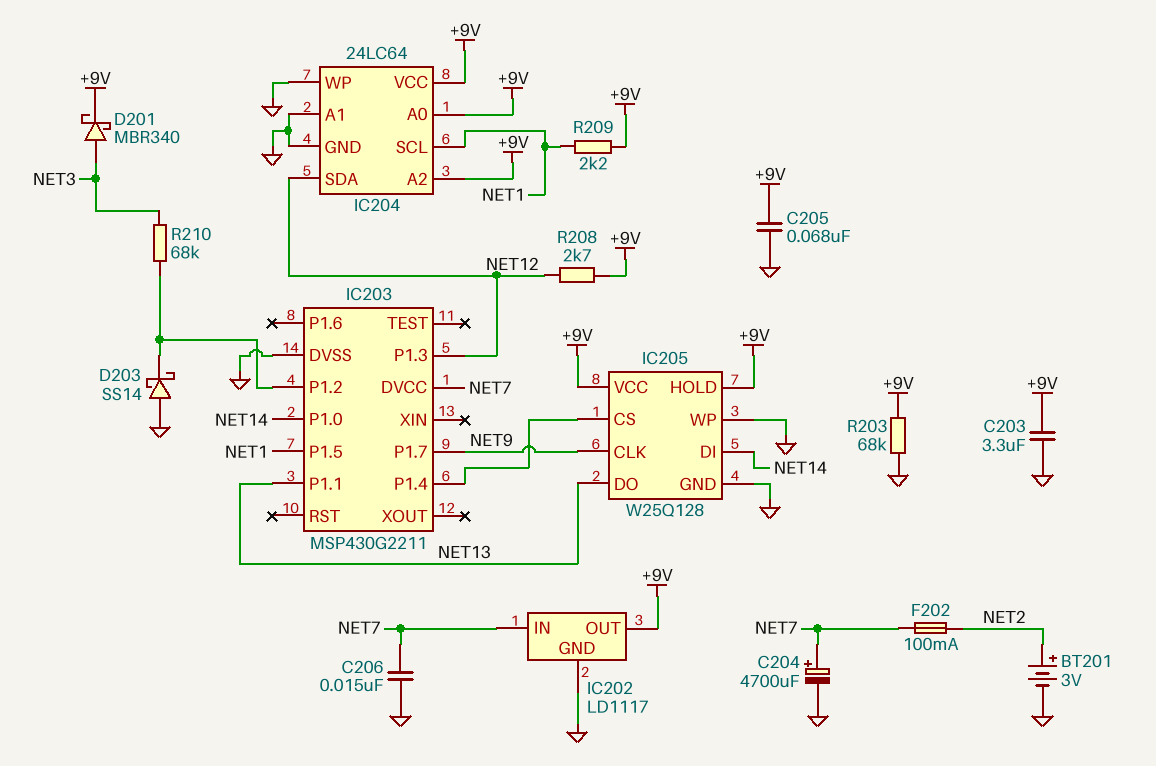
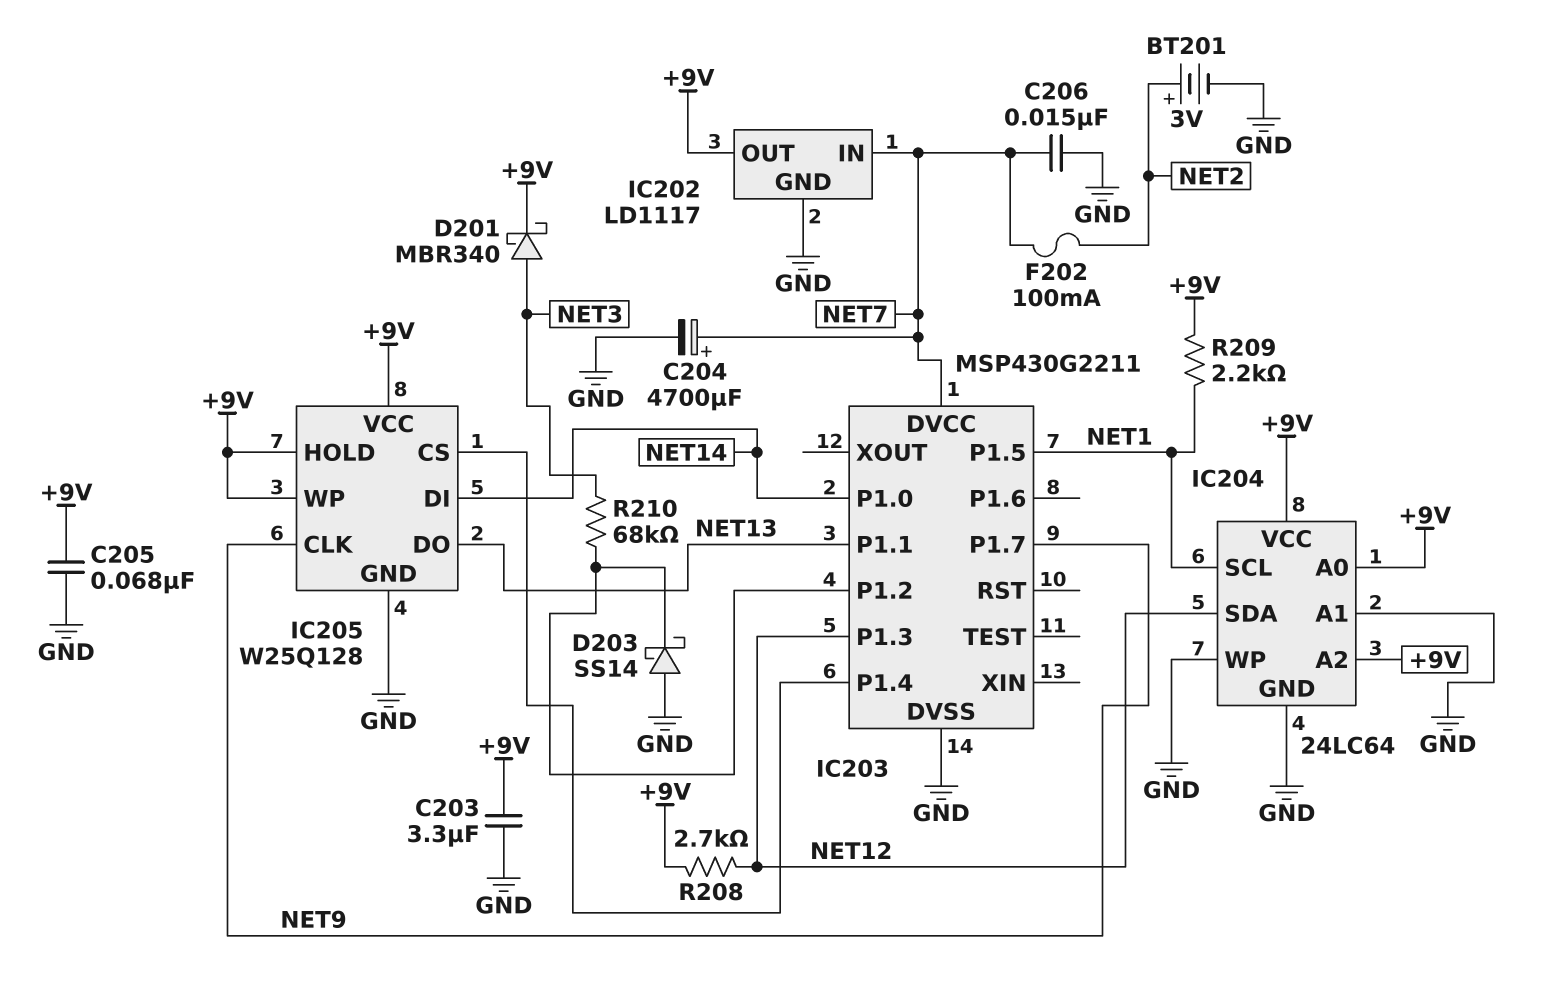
IC205 pin WP: GND -> +9V
R203: 68k (+9V, GND) -> none

